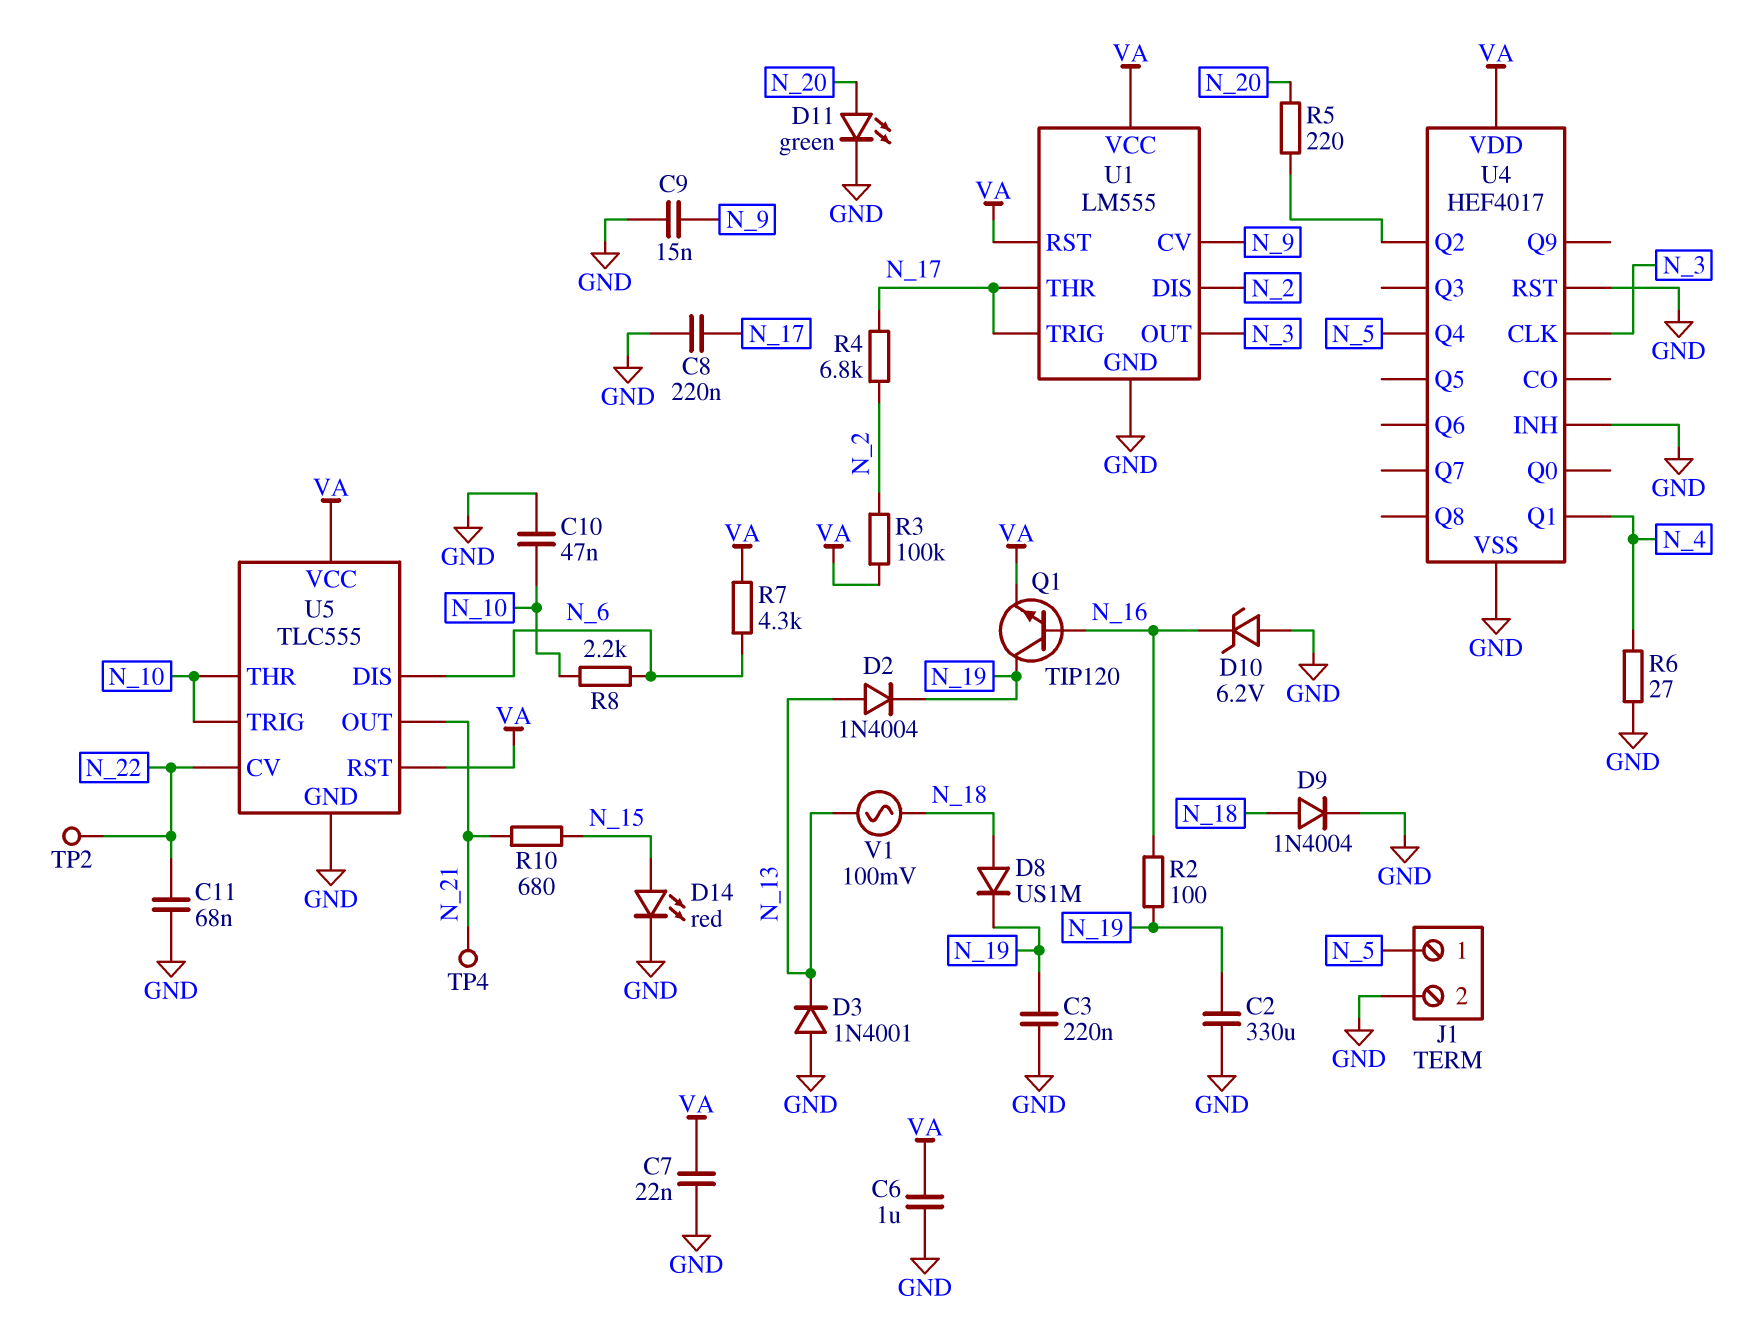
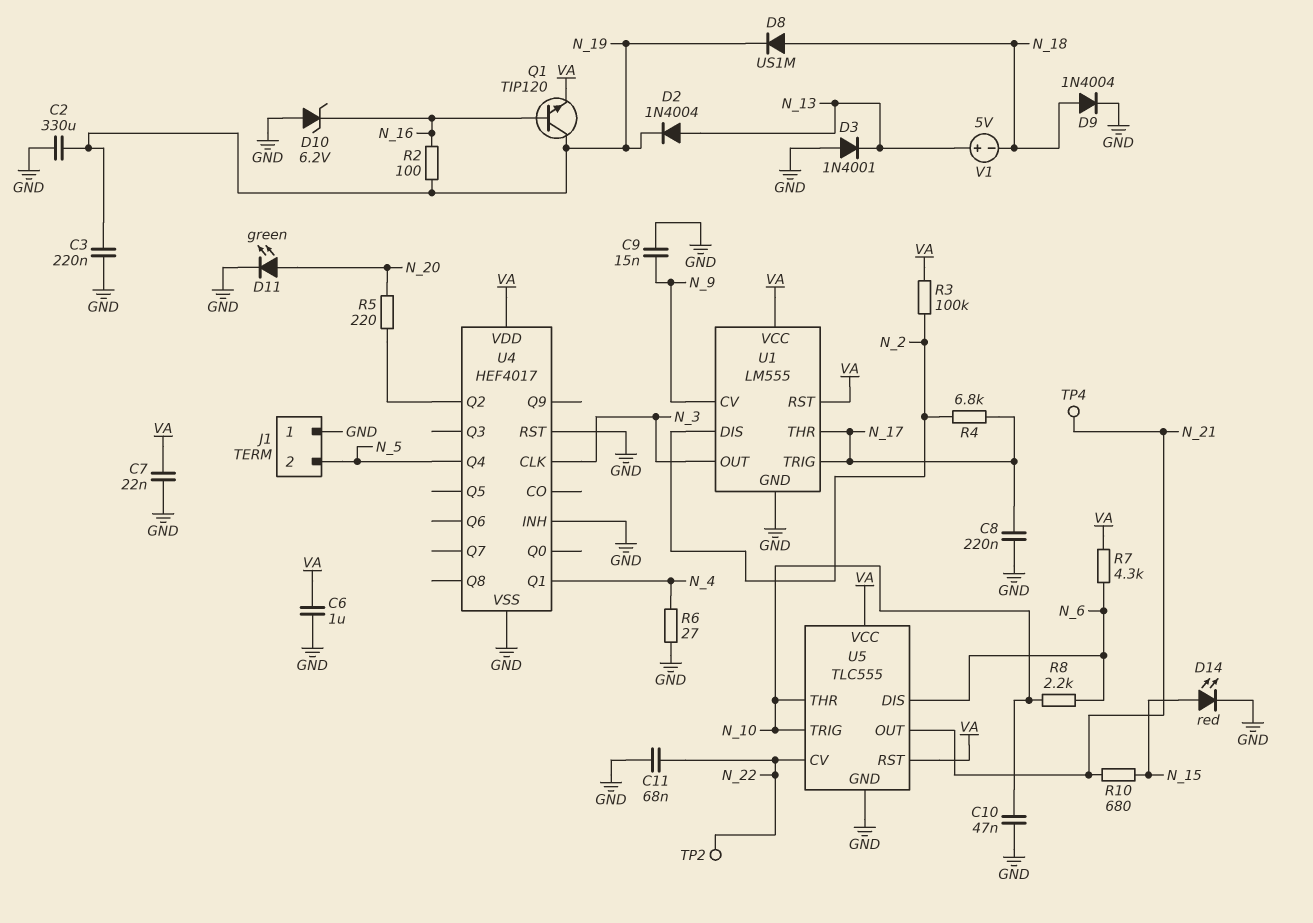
J1 pin 1: N_5 -> GND
J1 pin 2: GND -> N_5
V1: AC 100mV (N_13, N_18) -> 5V (plus N_13, minus N_18)

